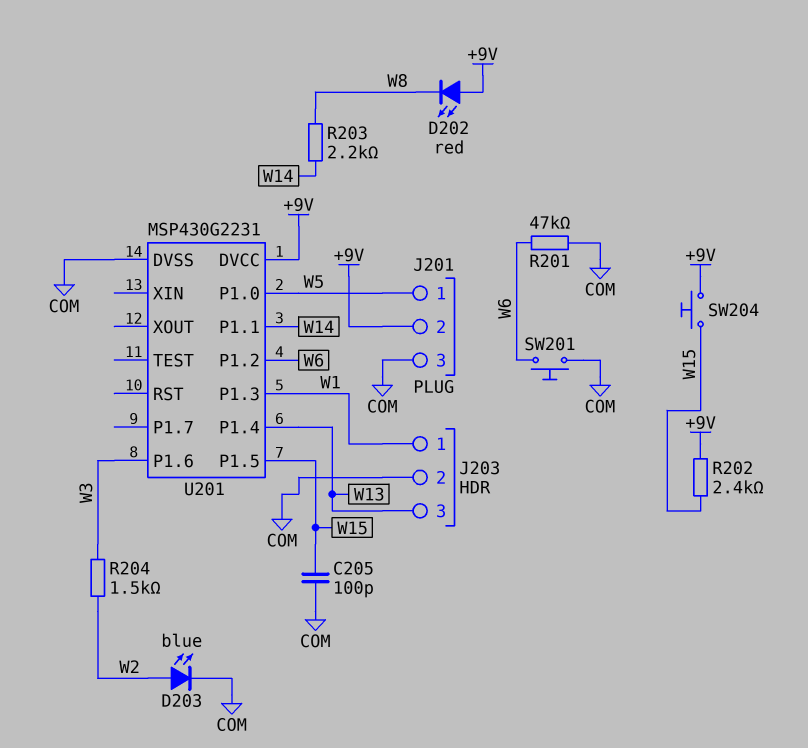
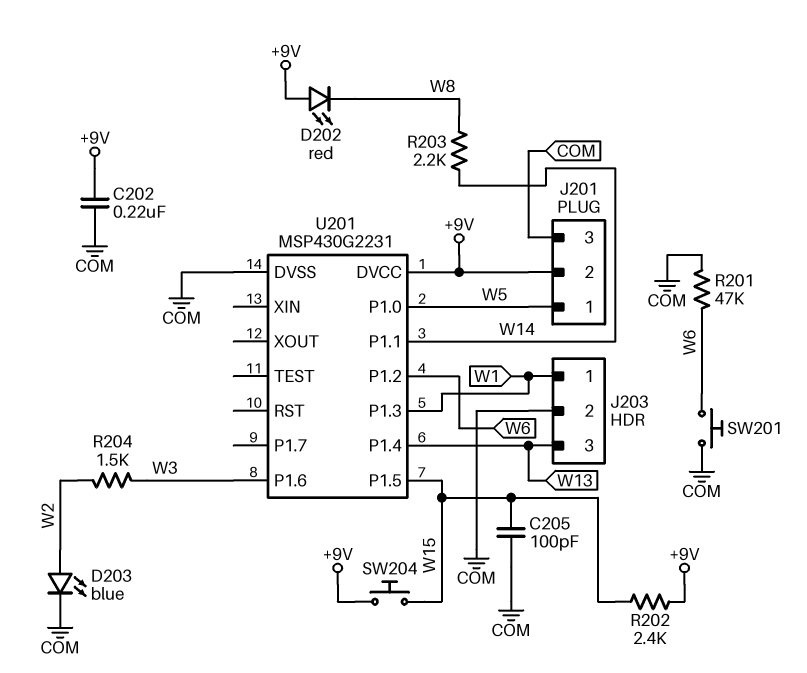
C202: none -> 220nF (+9V, COM)

